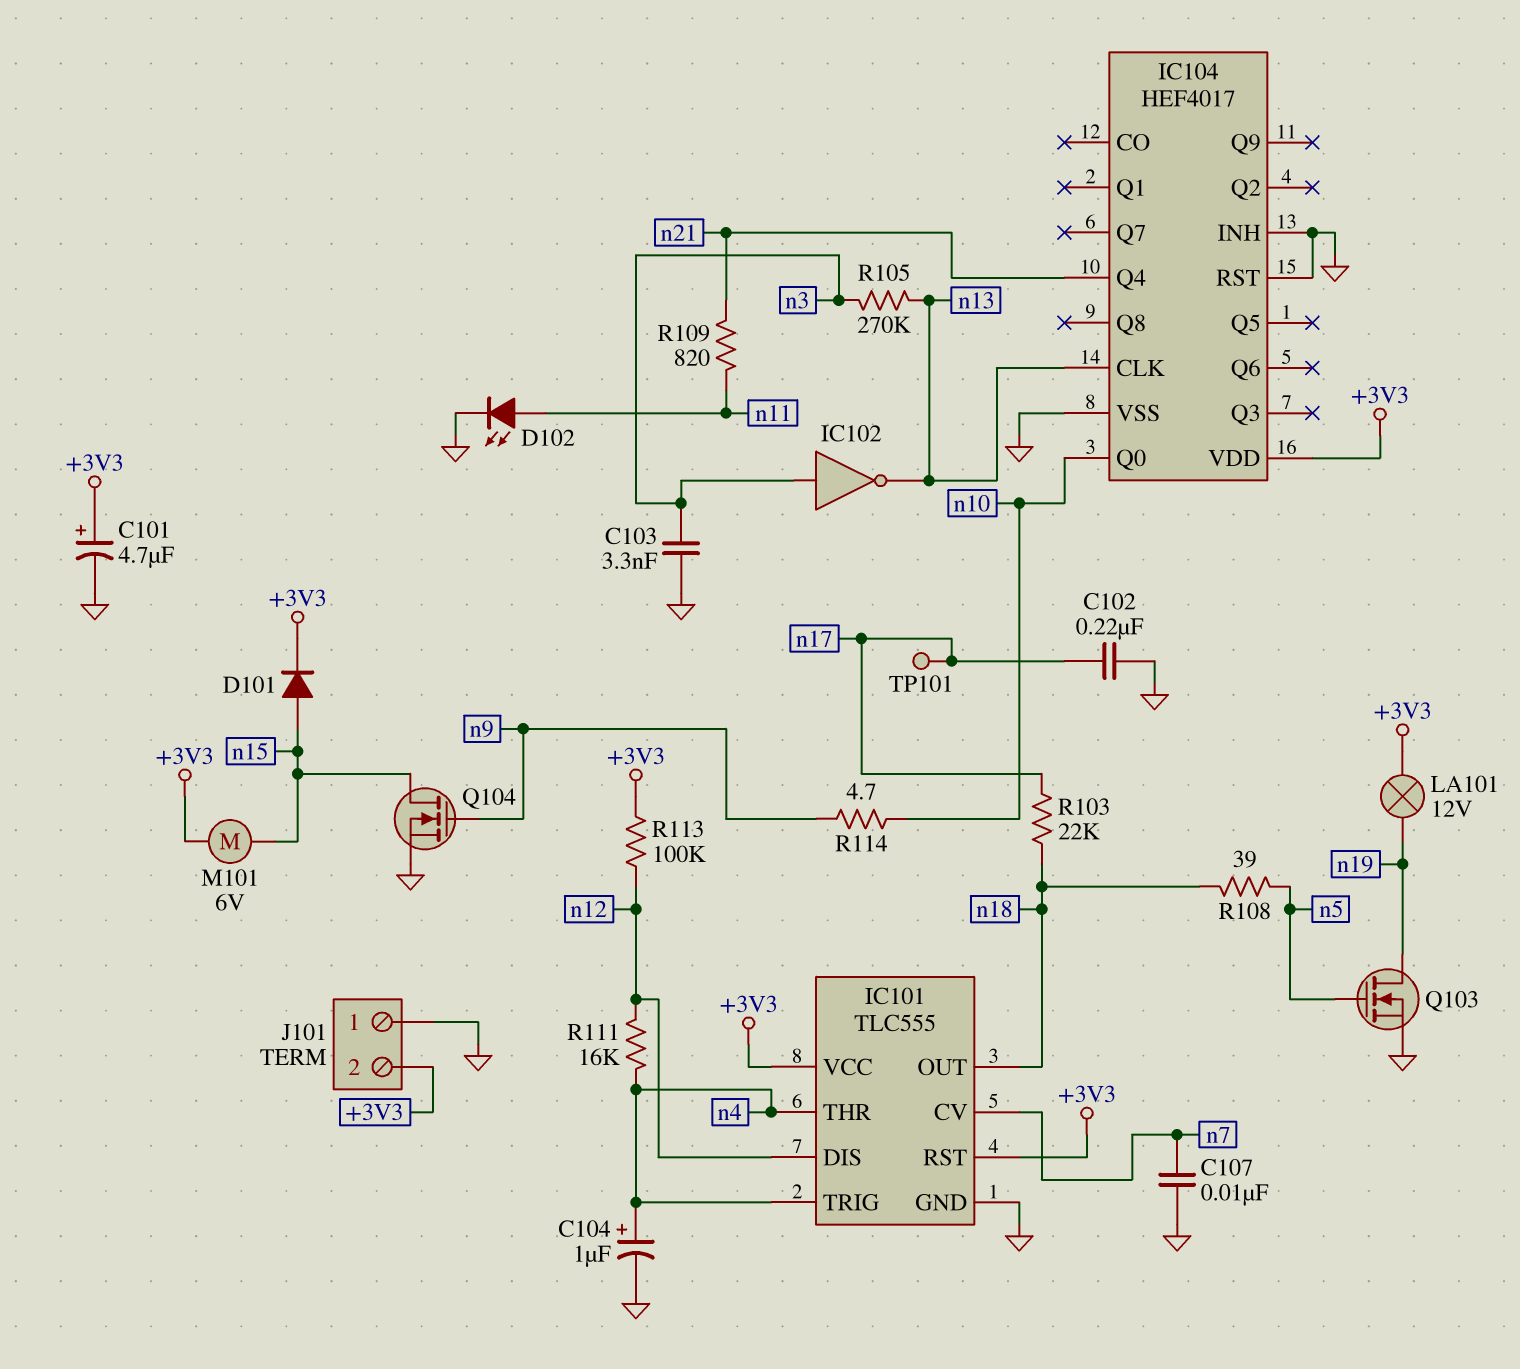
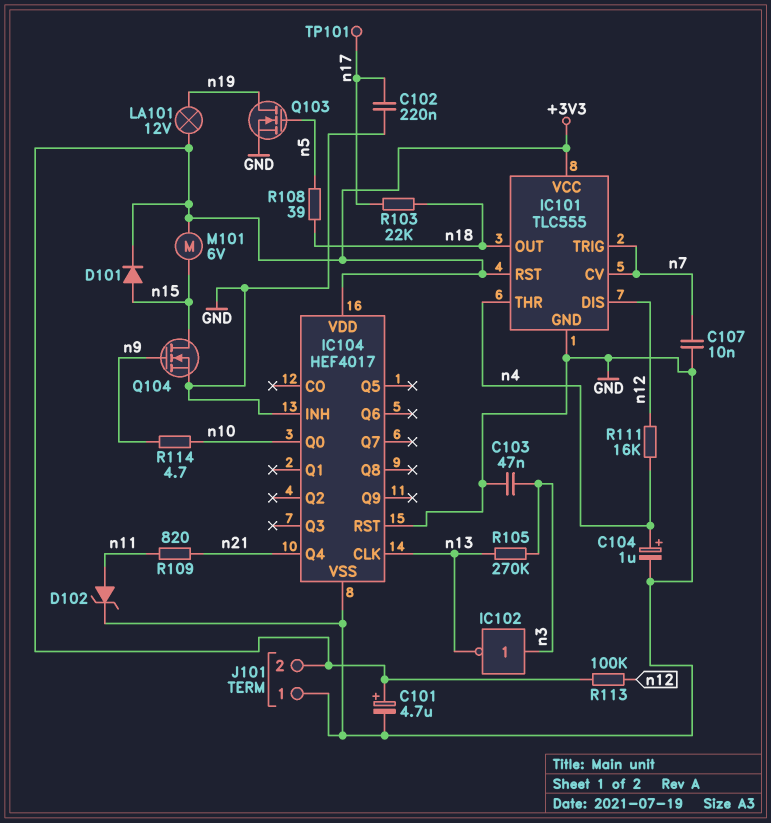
C103: 3.3nF (GND, n3) -> 47nF (GND, n3)
D102: LED (A n11, K GND) -> zener (A n11, K GND)
IC101 pin TRIG: n4 -> n7

